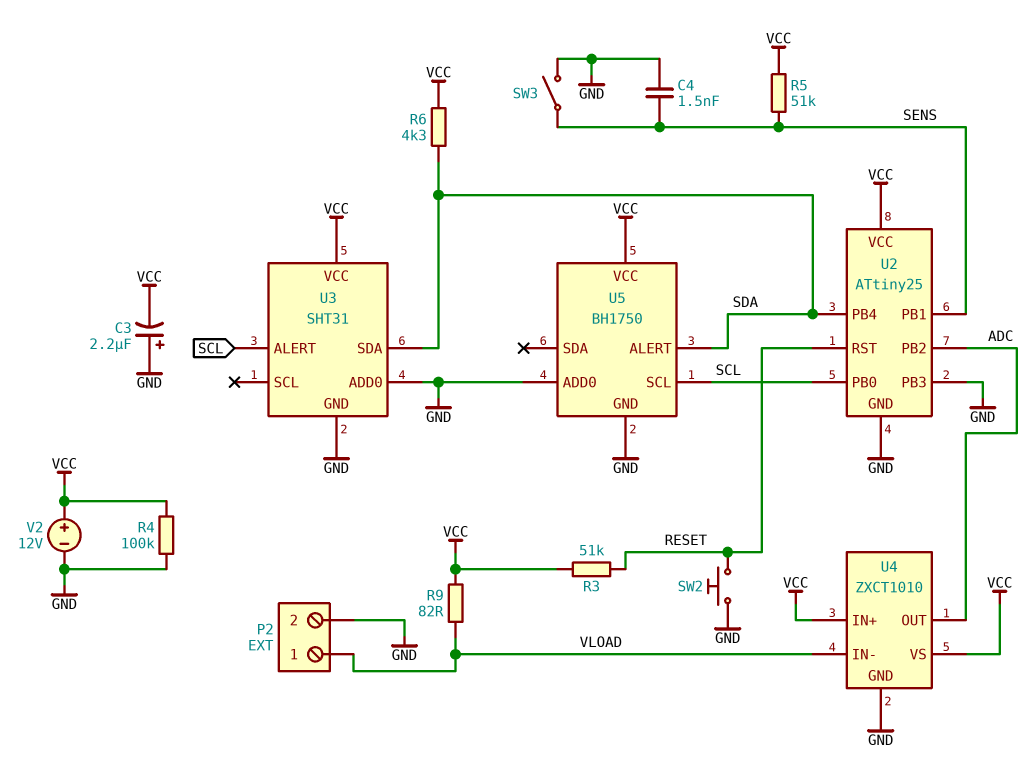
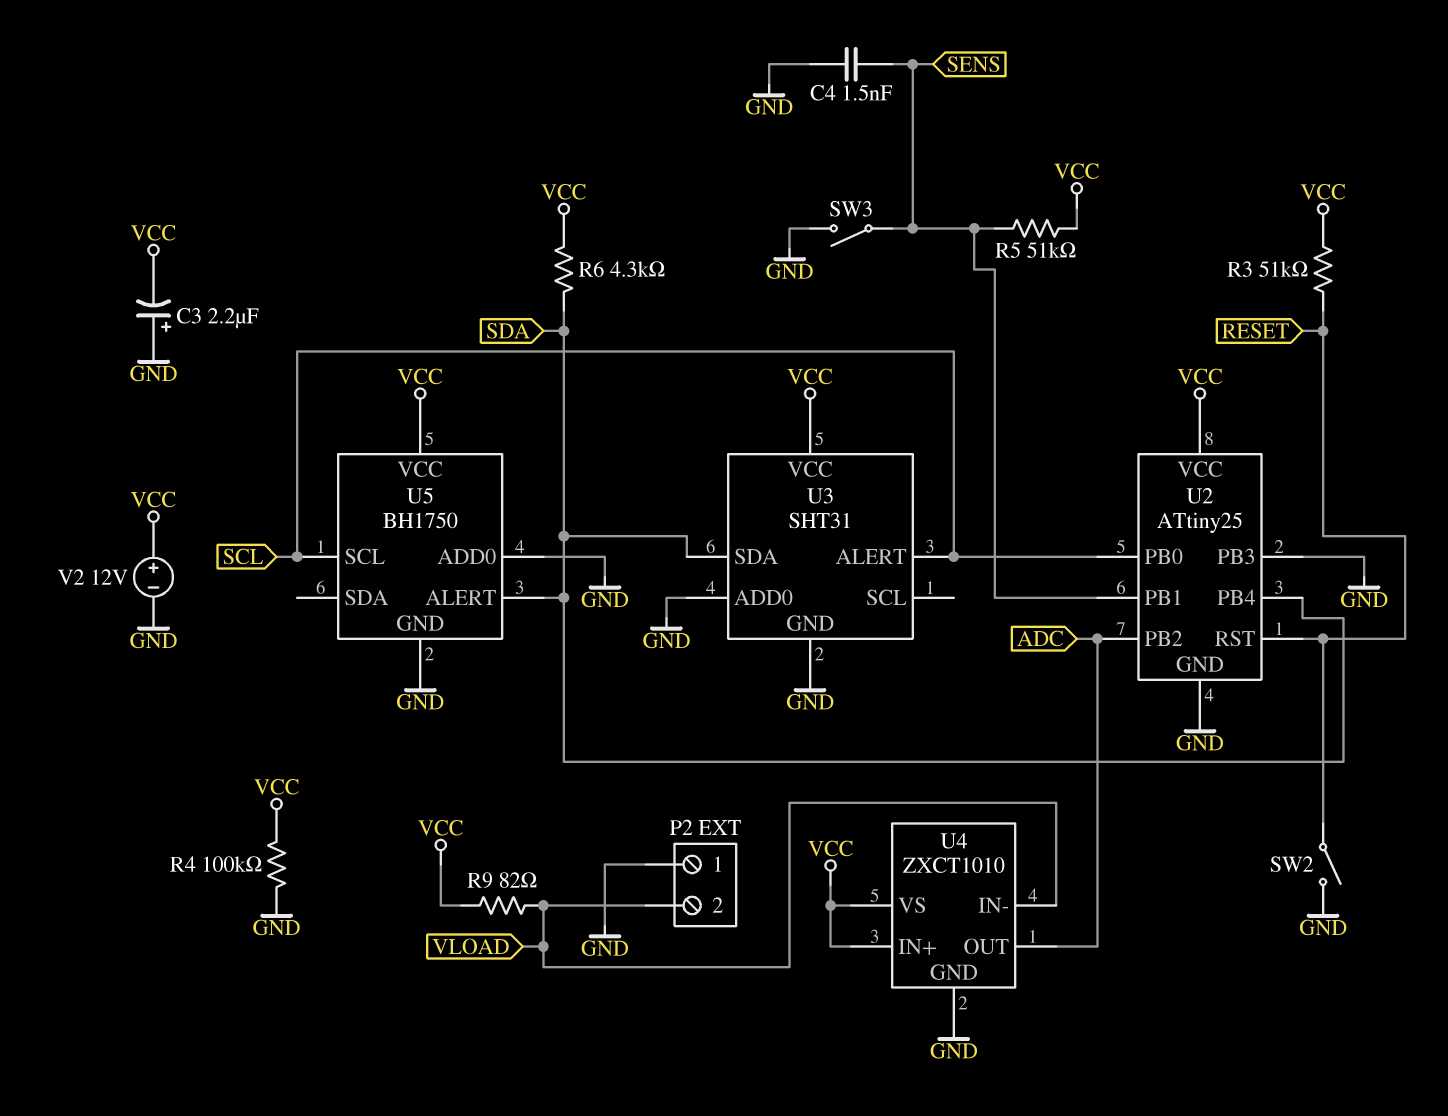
P2 pin 1: VLOAD -> GND
P2 pin 2: GND -> VLOAD
SW2: button (GND, RESET) -> switch (GND, RESET)

